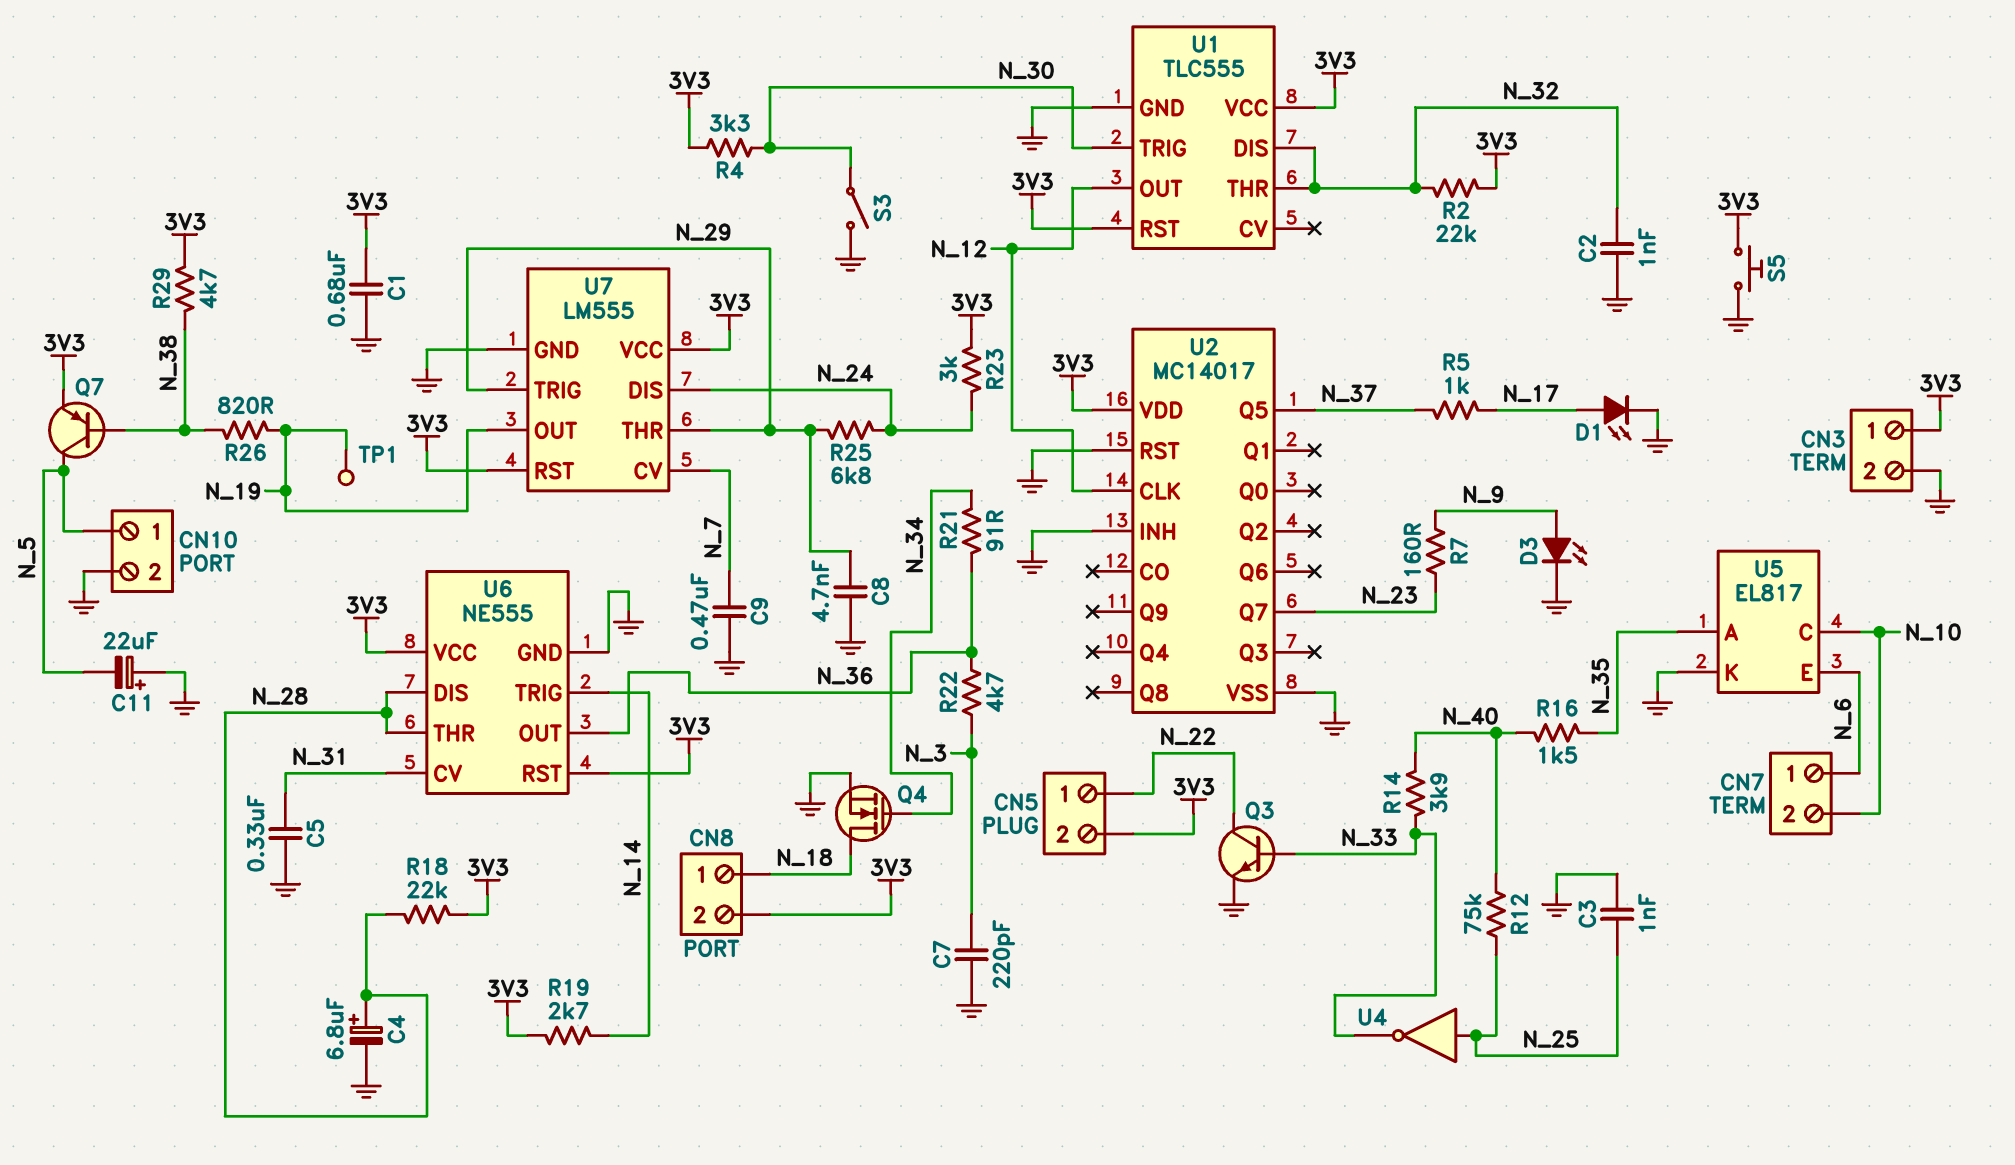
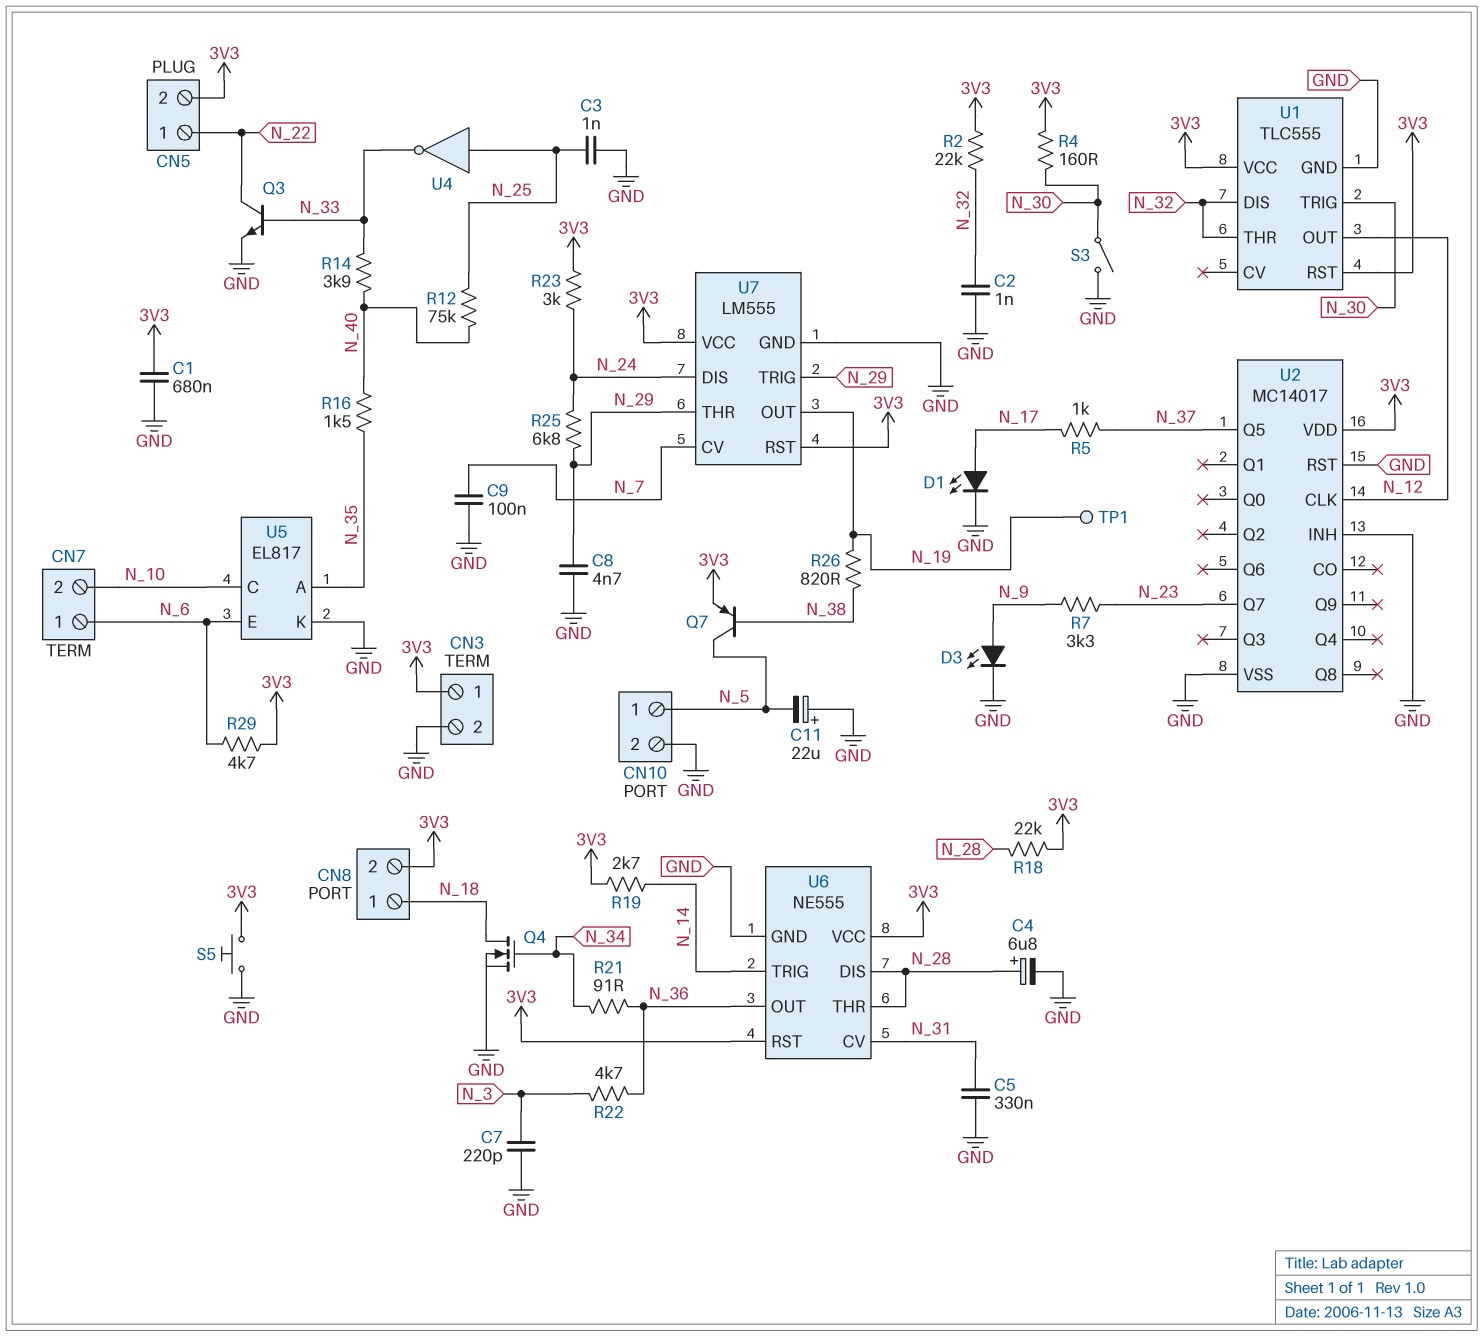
C9: 470nF (GND, N_7) -> 100nF (GND, N_7)
R4: 3.3k (3V3, N_30) -> 160 (3V3, N_30)
R7: 160 (N_9, N_23) -> 3.3k (N_9, N_23)
R29: 4.7k (3V3, N_38) -> 4.7k (3V3, N_6)

